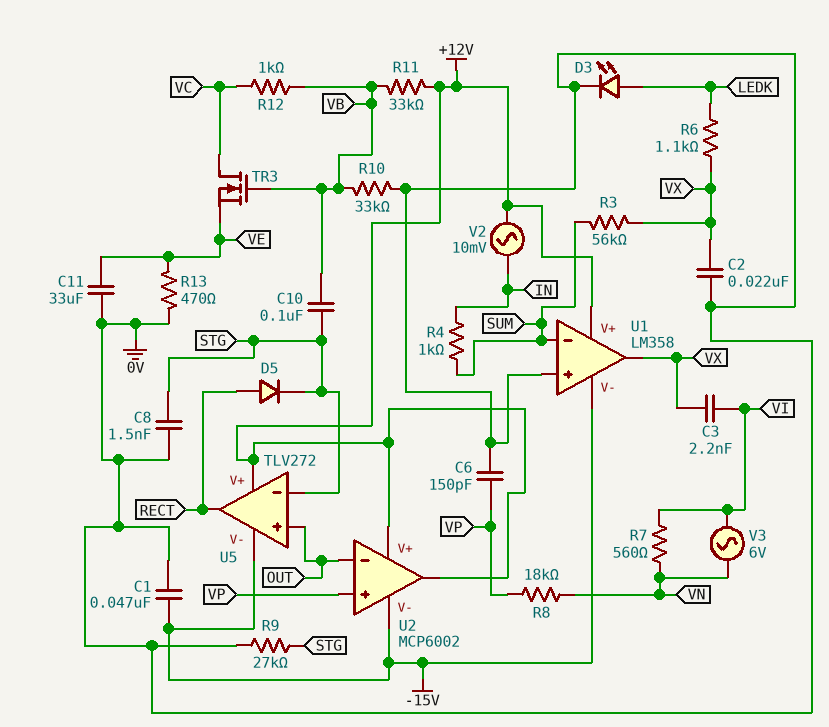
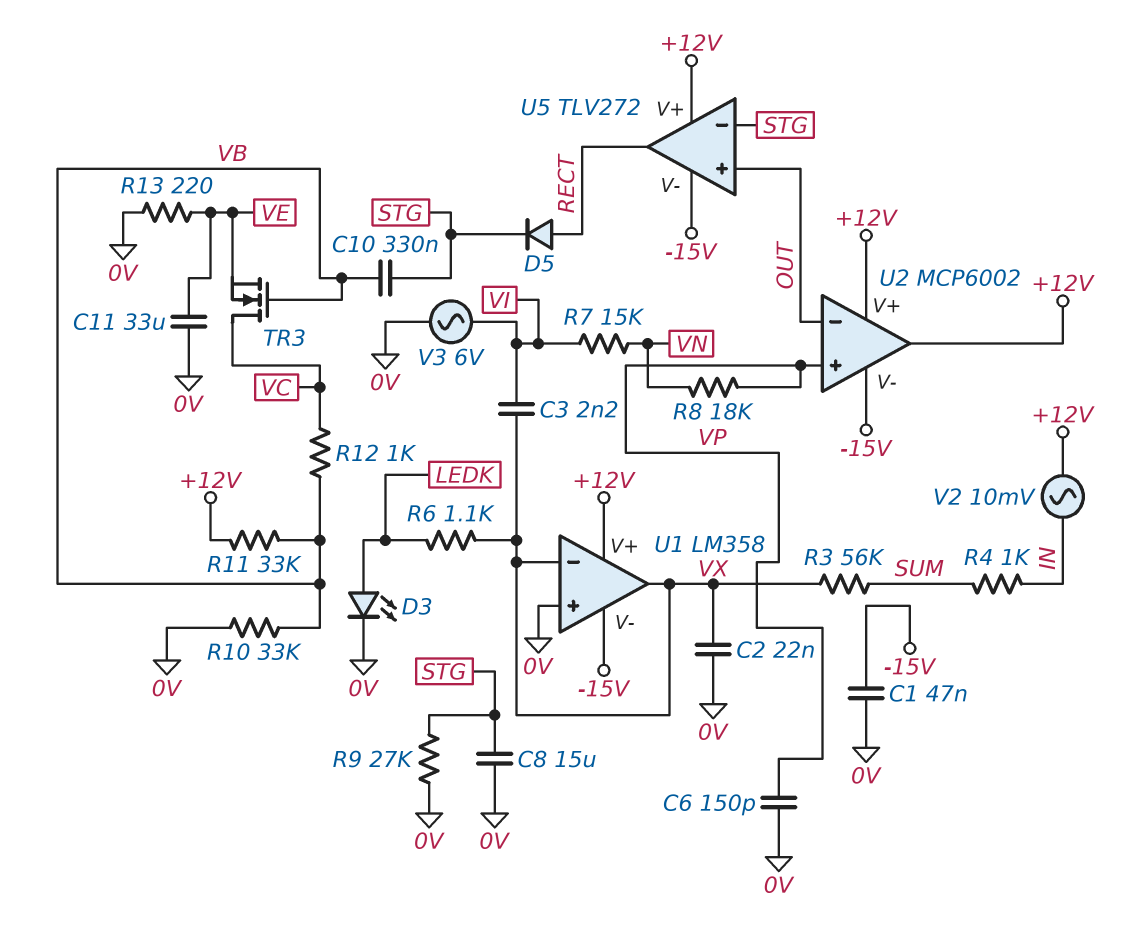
C8: 1.5nF (0V, STG) -> 15uF (0V, STG)
C10: 100nF (STG, VB) -> 330nF (STG, VB)
R7: 560 (VI, VN) -> 15k (VI, VN)
R13: 470 (0V, VE) -> 220 (0V, VE)
U1 pin in-: SUM -> VX
V3: AC 6V (VI, VN) -> AC 6V (0V, VI)

